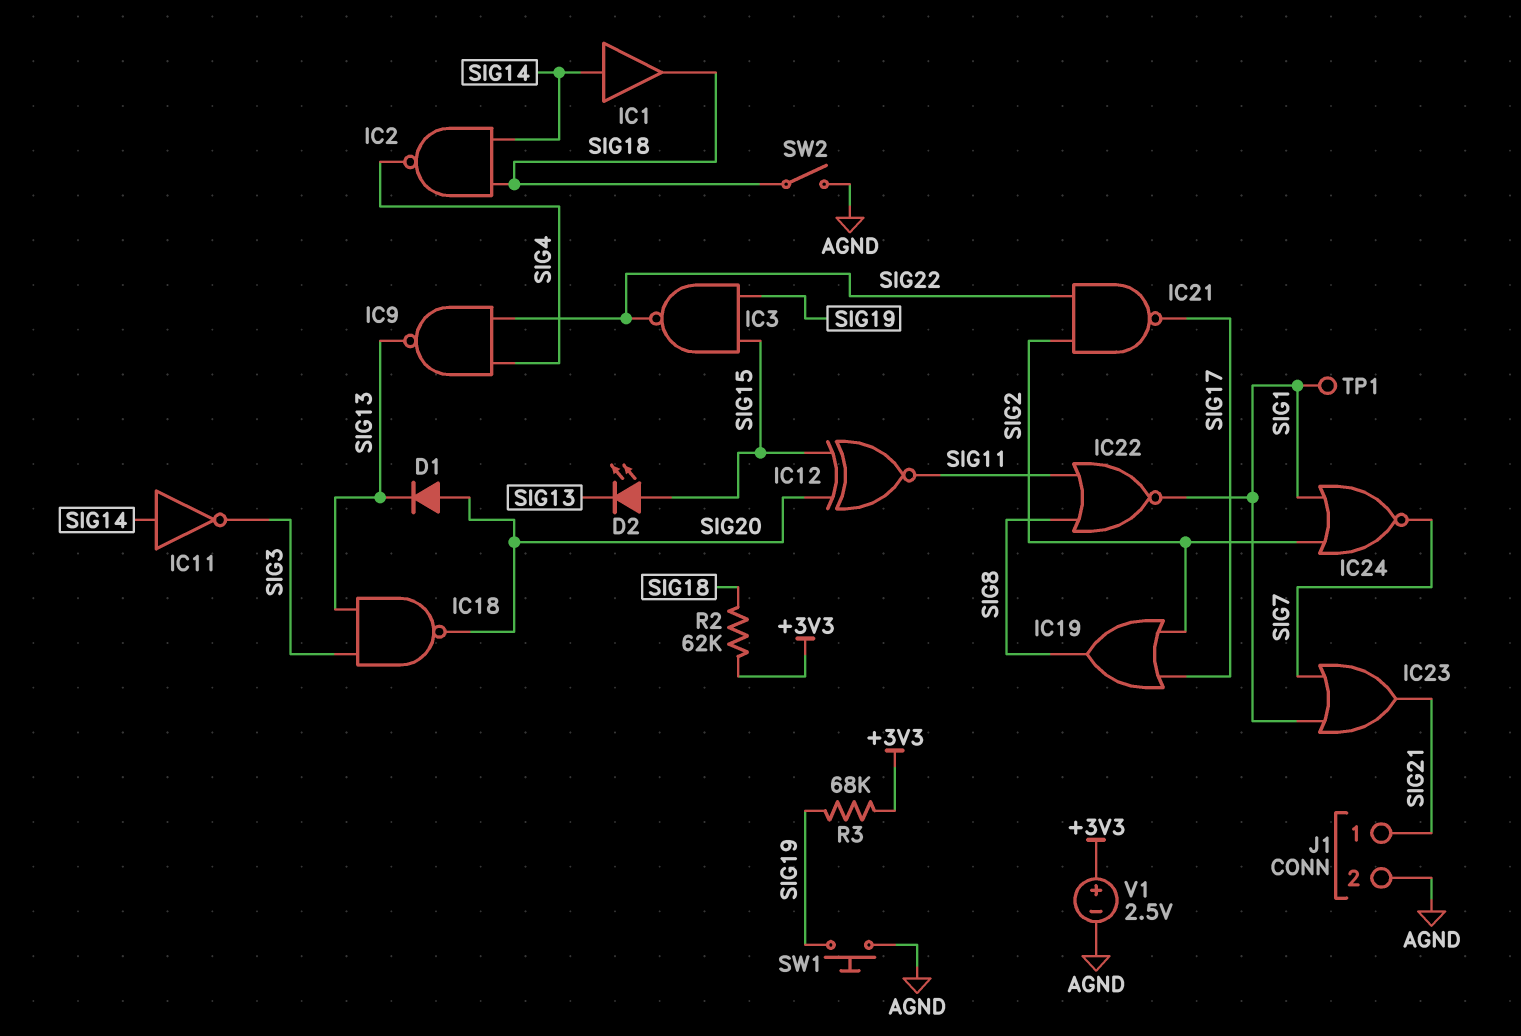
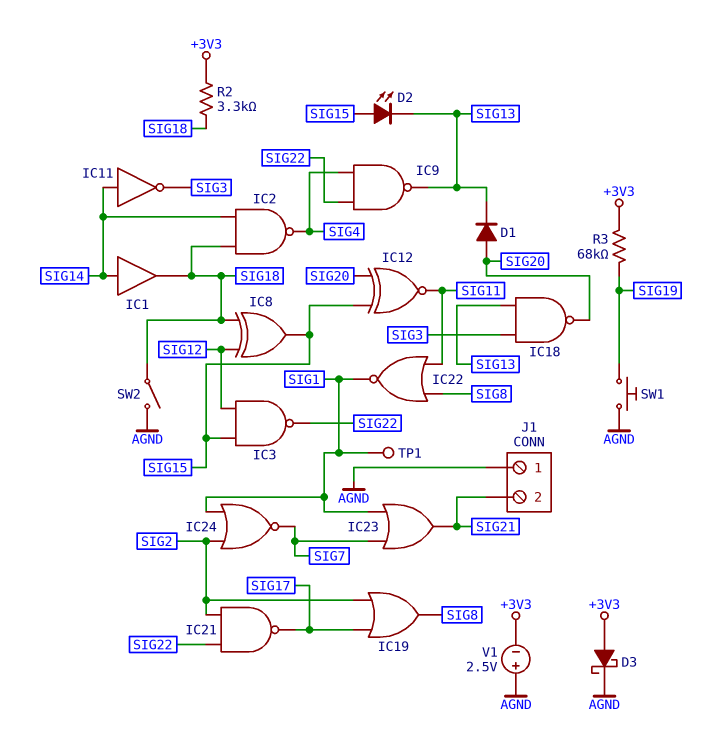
D3: none -> schottky (A +3V3, K AGND)
IC3: NAND (in SIG15, in SIG19, out SIG22) -> NAND (in SIG12, in SIG15, out SIG22)
IC8: none -> XOR (in SIG12, in SIG18, out SIG15)
J1 pin 1: SIG21 -> AGND
J1 pin 2: AGND -> SIG21
R2: 62k (+3V3, SIG18) -> 3.3k (+3V3, SIG18)
V1: 2.5V (plus +3V3, minus AGND) -> 2.5V (plus AGND, minus +3V3)

